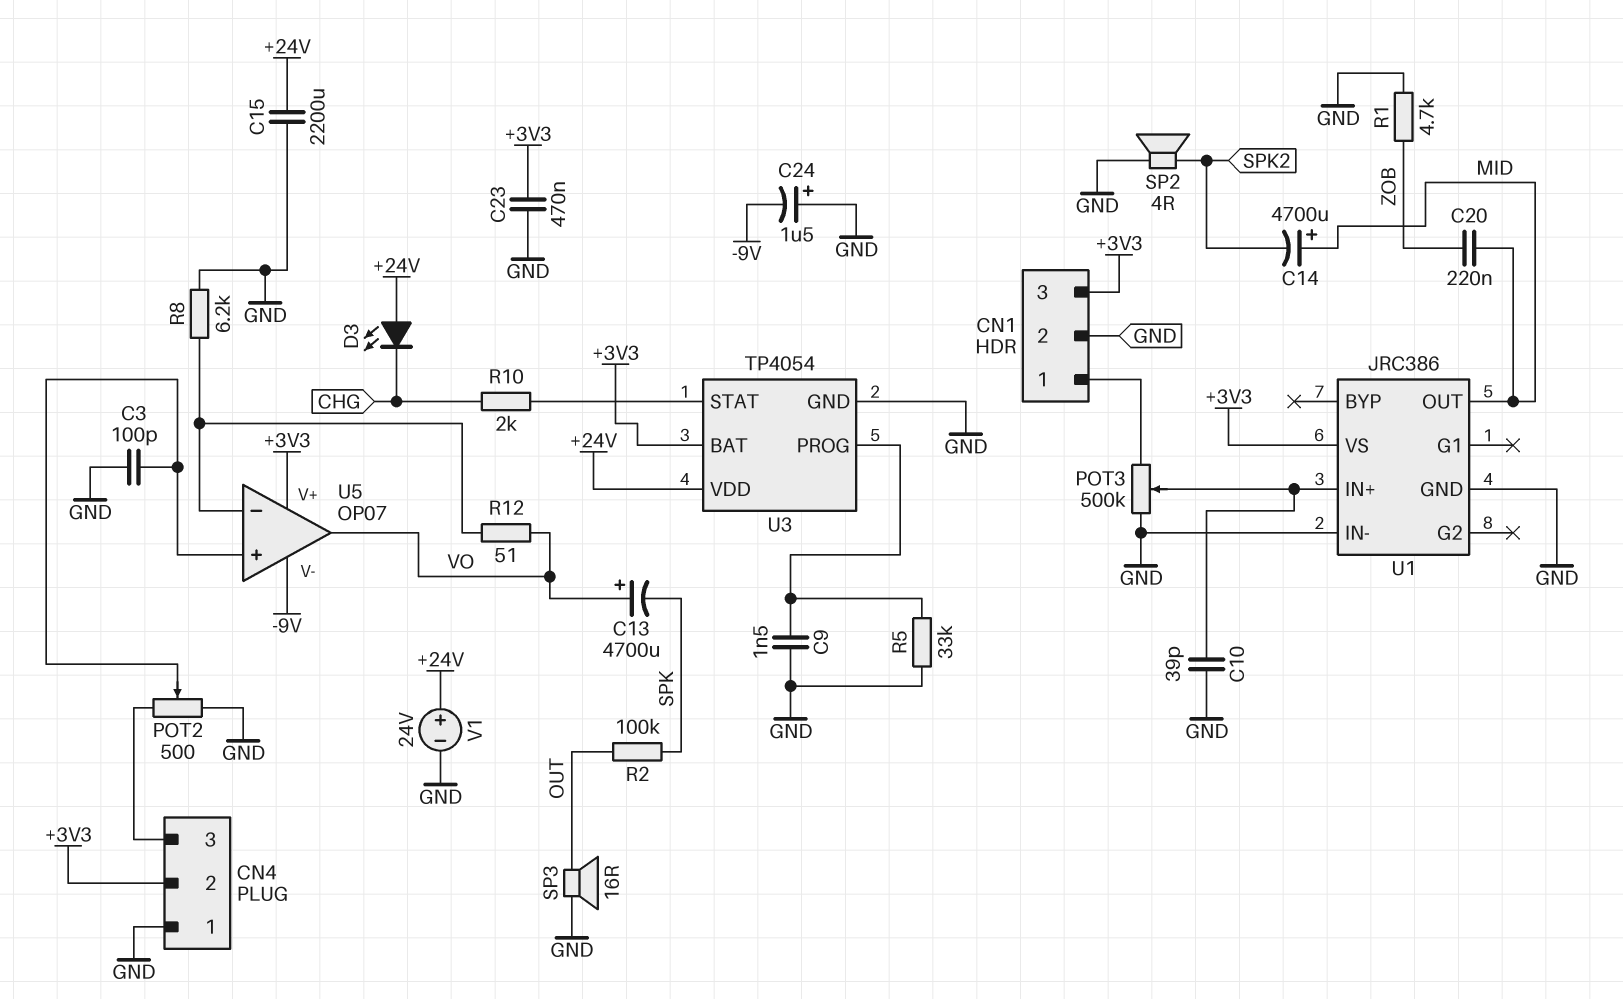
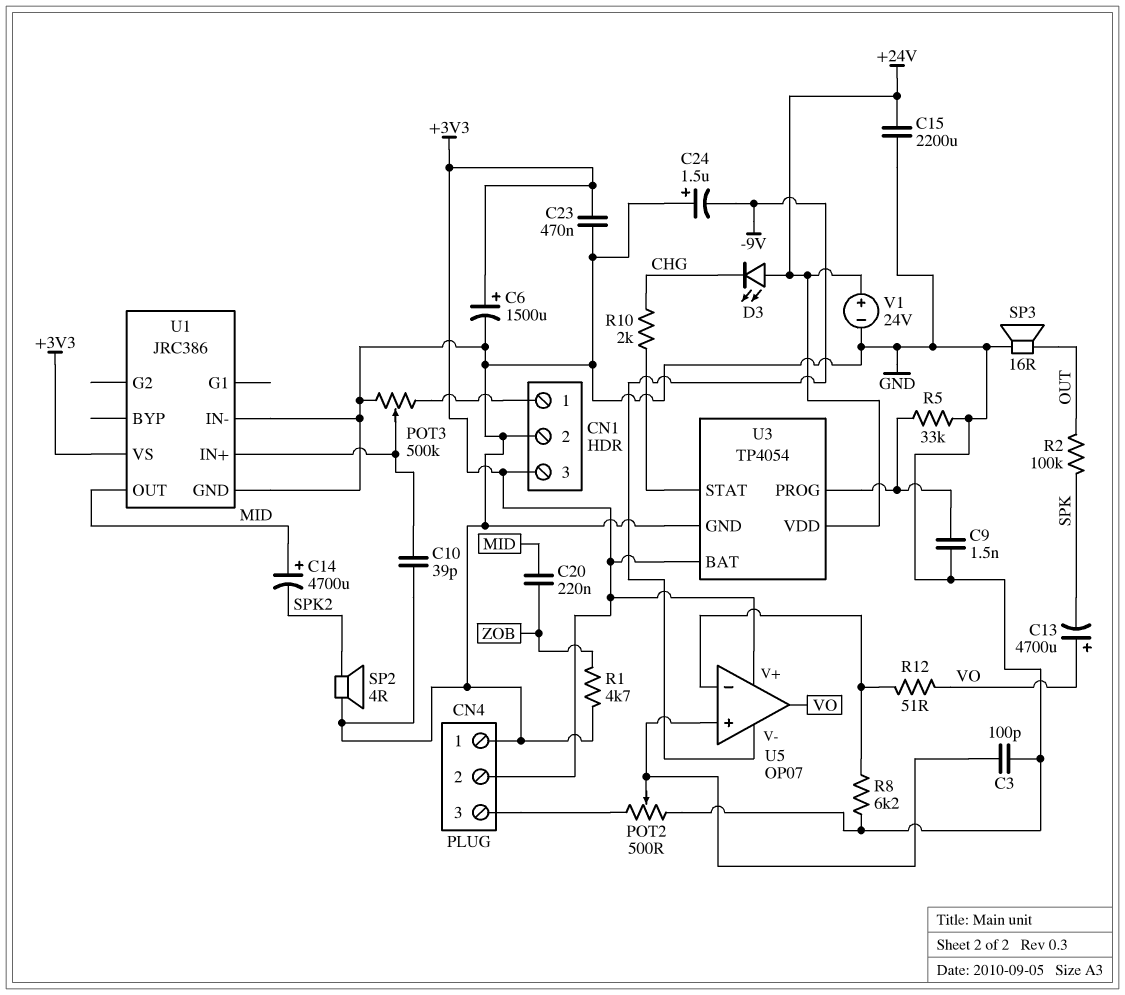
C6: none -> 1500uF (plus +3V3, minus GND)

